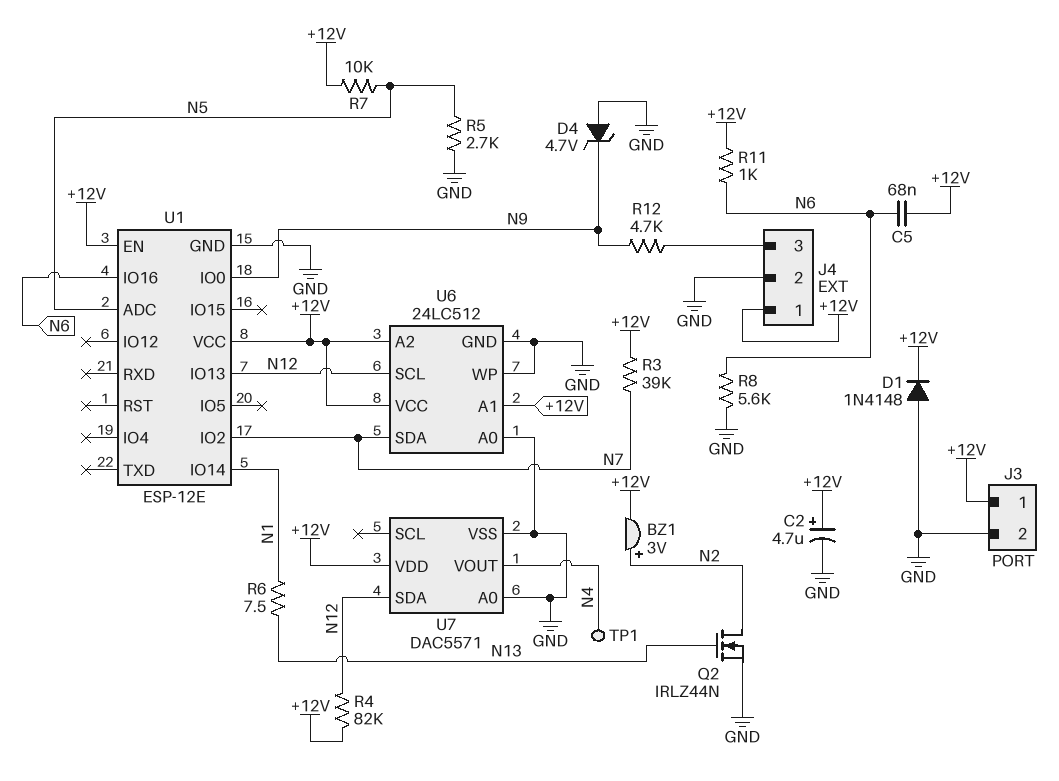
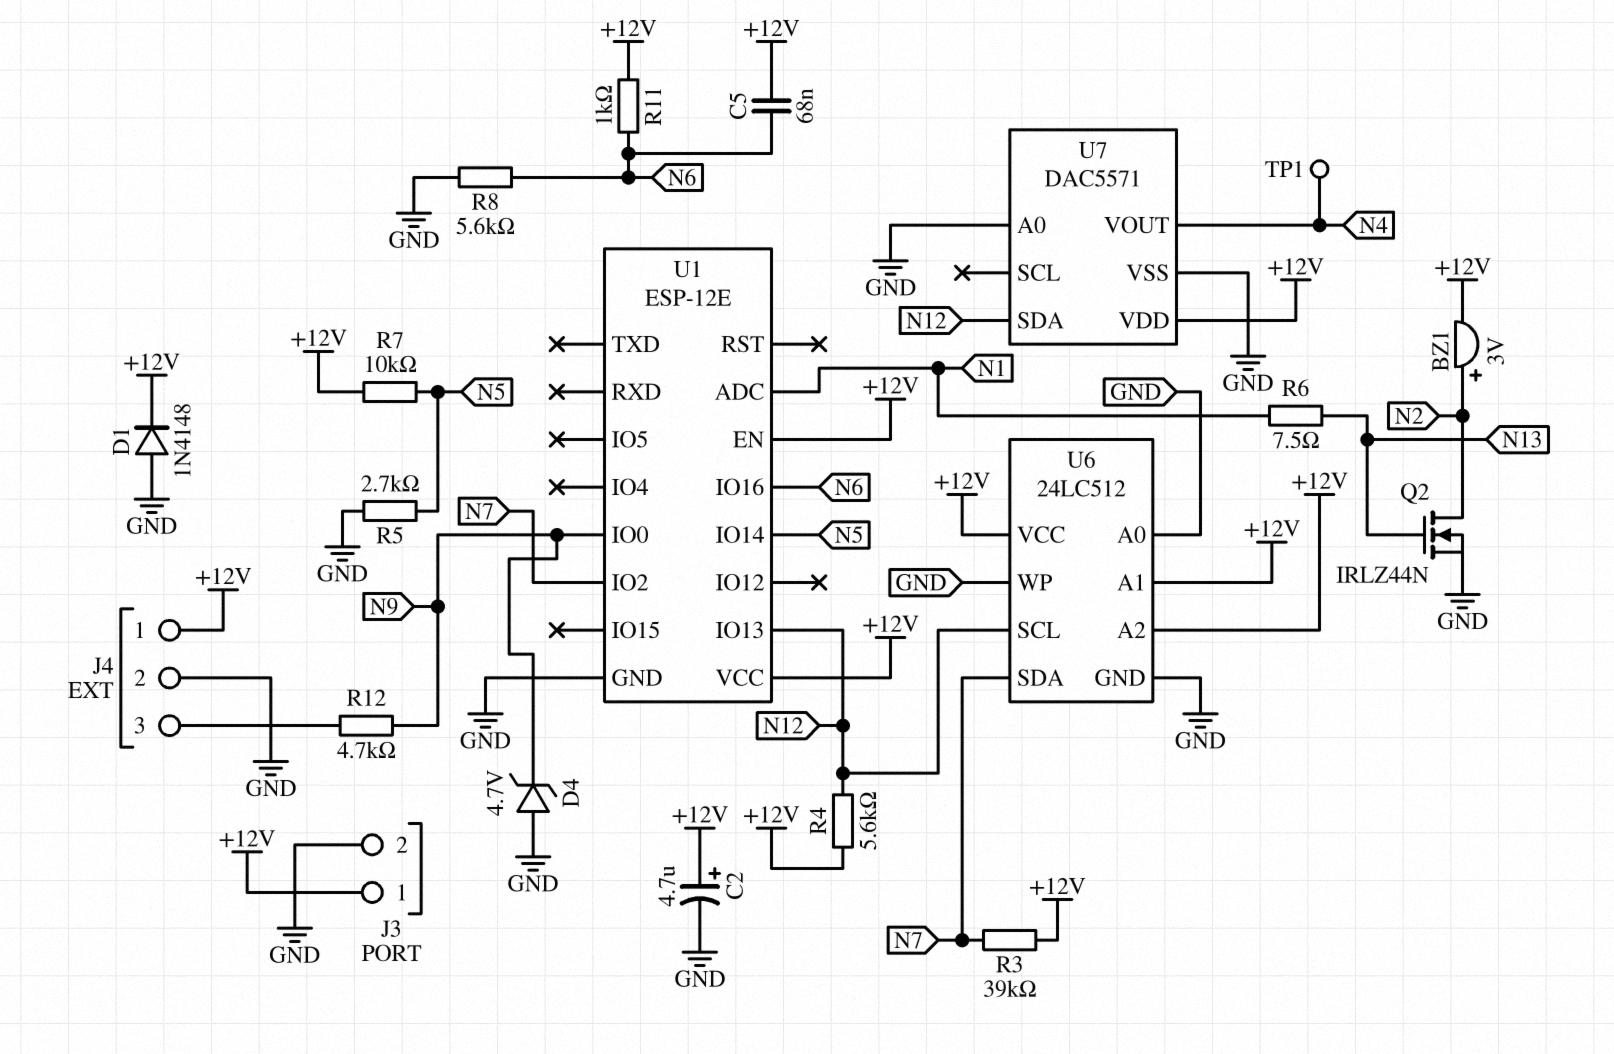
R4: 82k (+12V, N12) -> 5.6k (+12V, N12)
U1 pin ADC: N5 -> N1
U1 pin IO14: N1 -> N5

